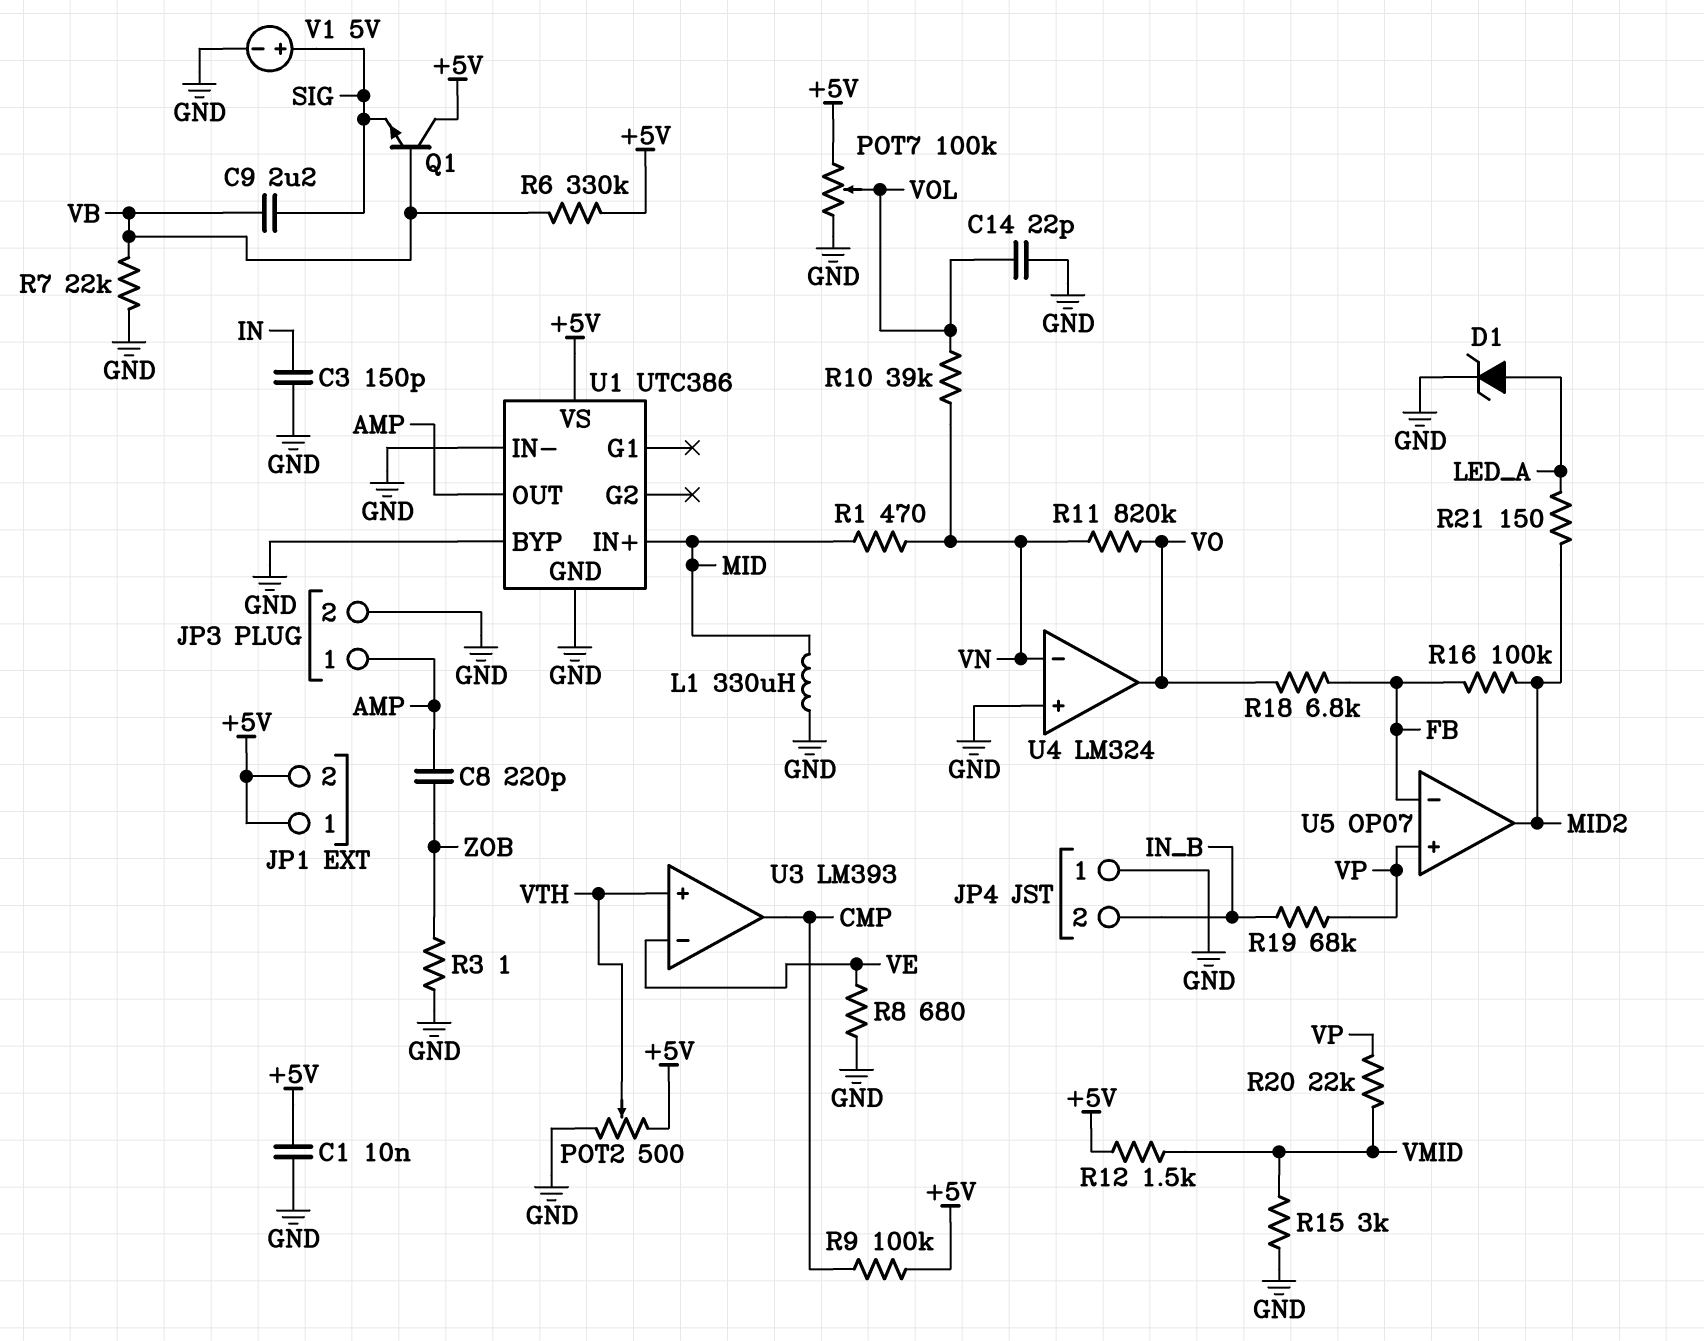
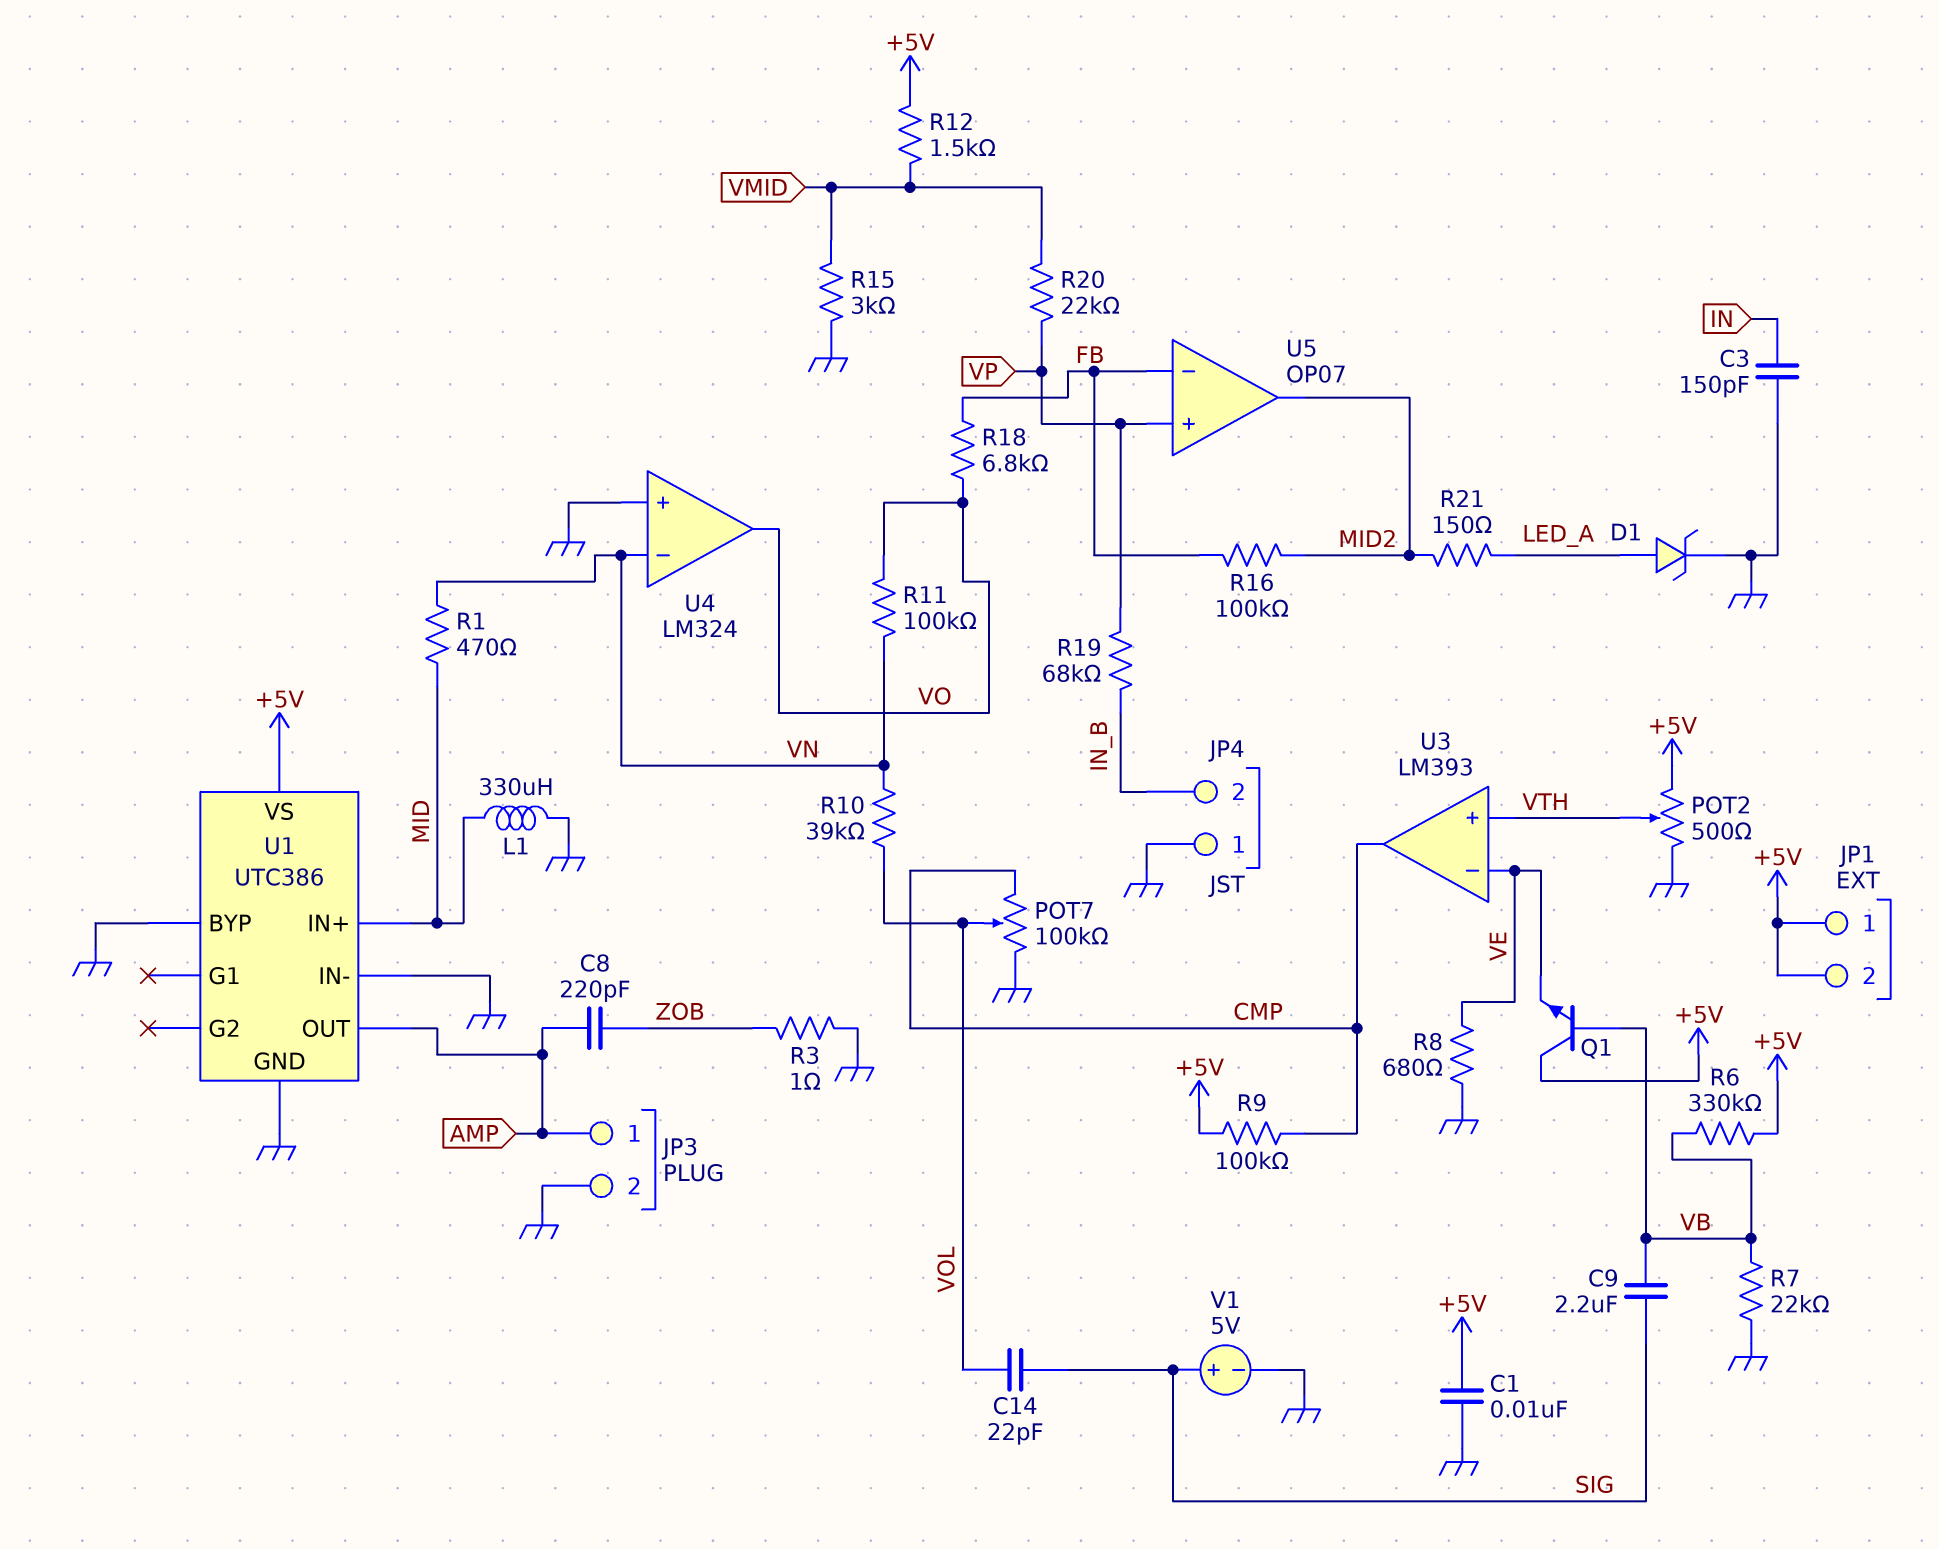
C14: 22pF (GND, VOL) -> 22pF (SIG, VOL)
POT7: 100k (+5V, GND, wiper VOL) -> 100k (CMP, GND, wiper VOL)
Q1: NPN (B VB, C +5V, E SIG) -> NPN (B VB, C +5V, E VE)
R11: 820k (VN, VO) -> 100k (VN, VO)

